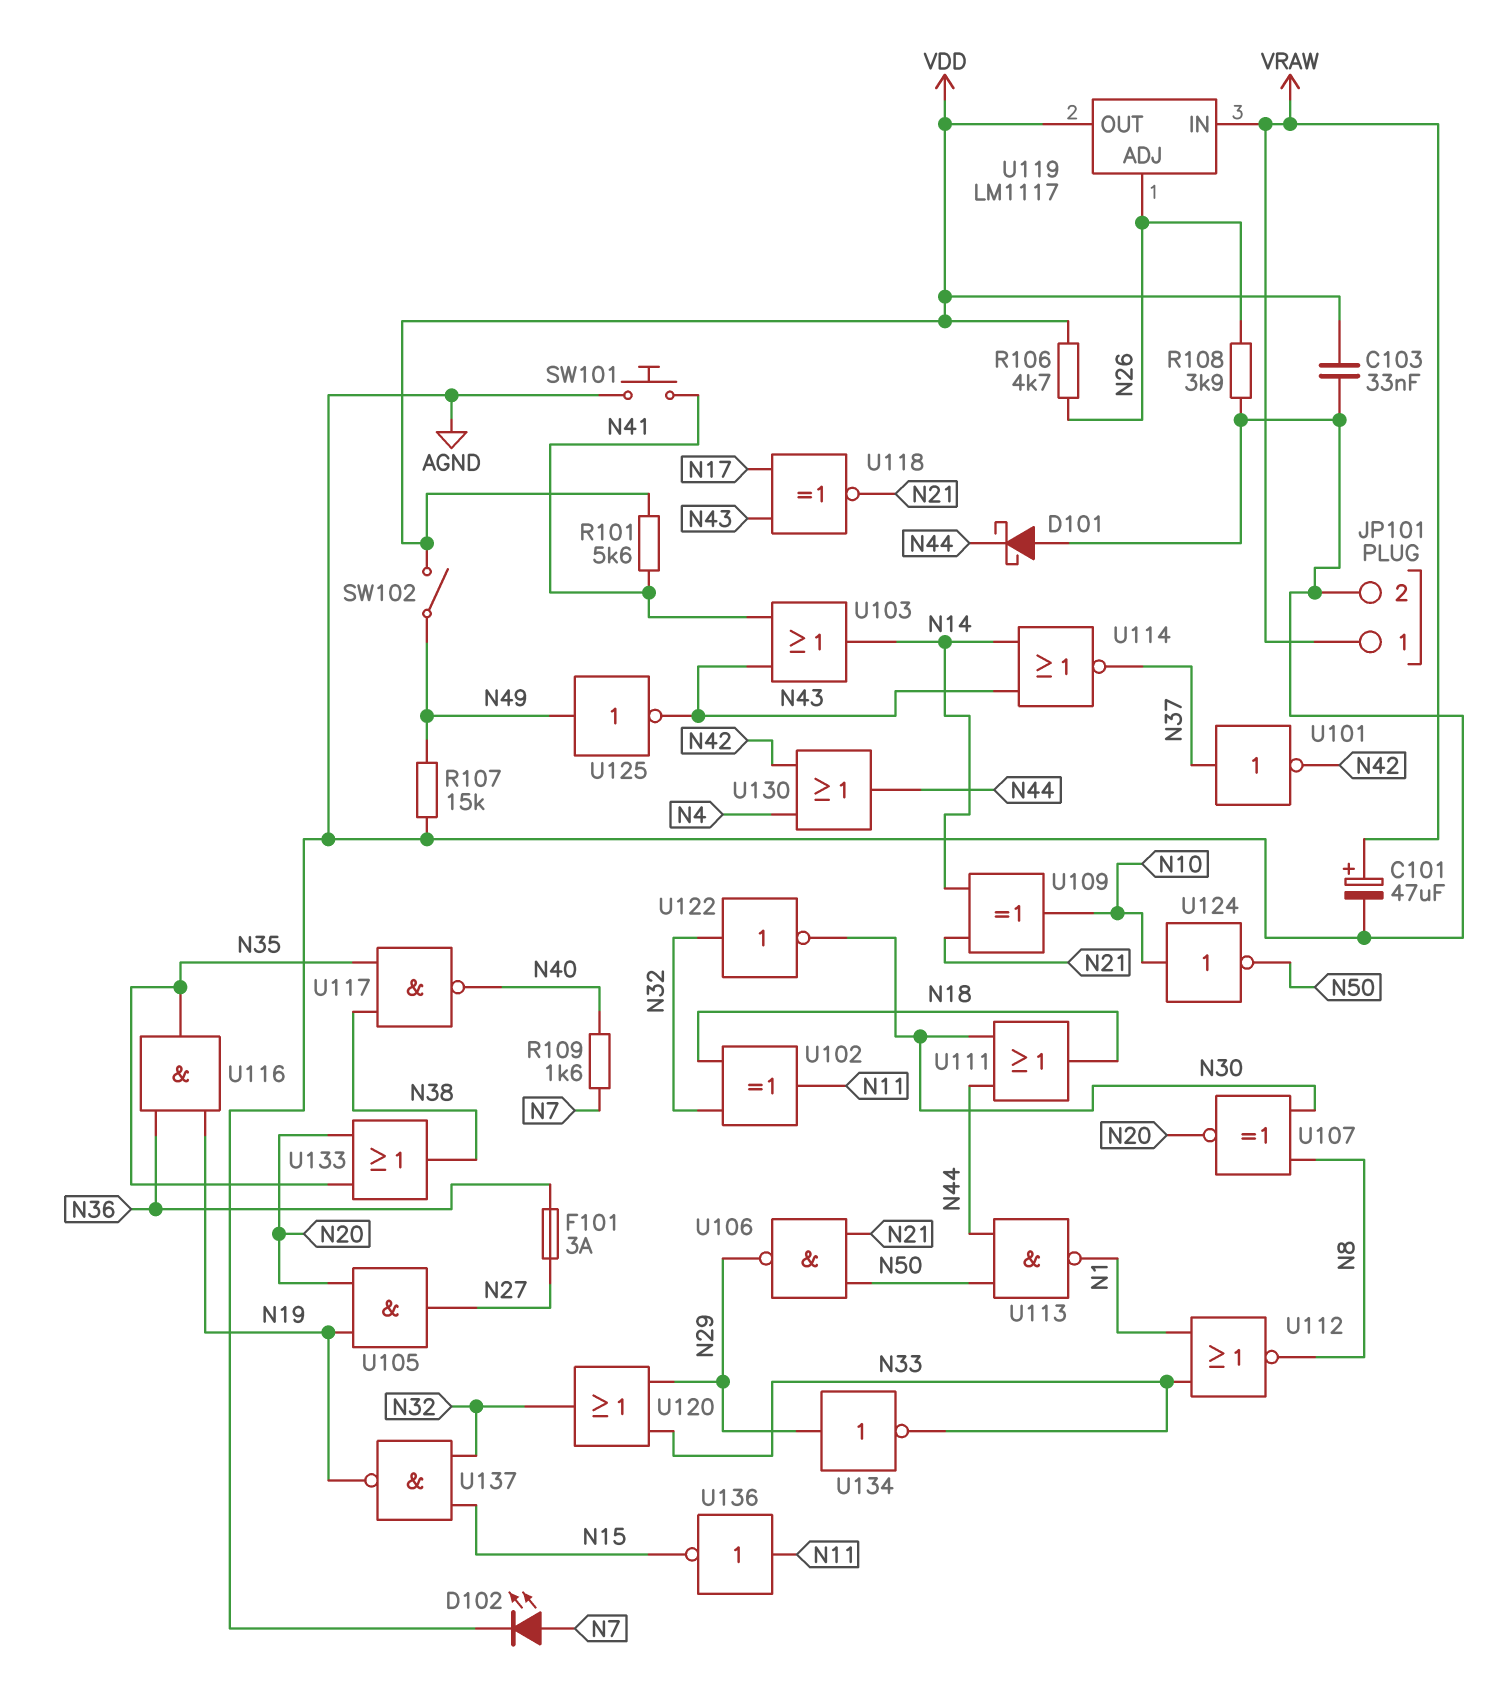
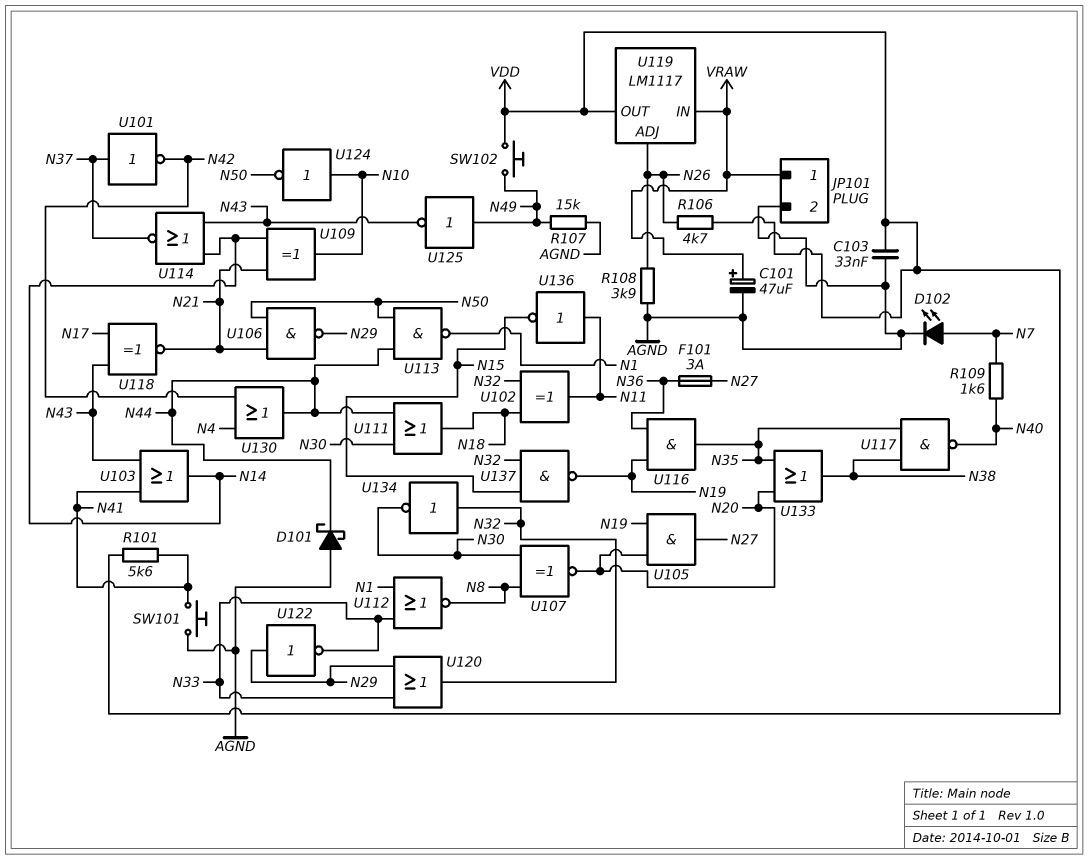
SW102: switch (N49, VDD) -> button (N49, VDD)
U122: NOT (in N32, out N30) -> NOT (in N29, out N33)
U134: NOT (in N29, out N33) -> NOT (in N32, out N30)

